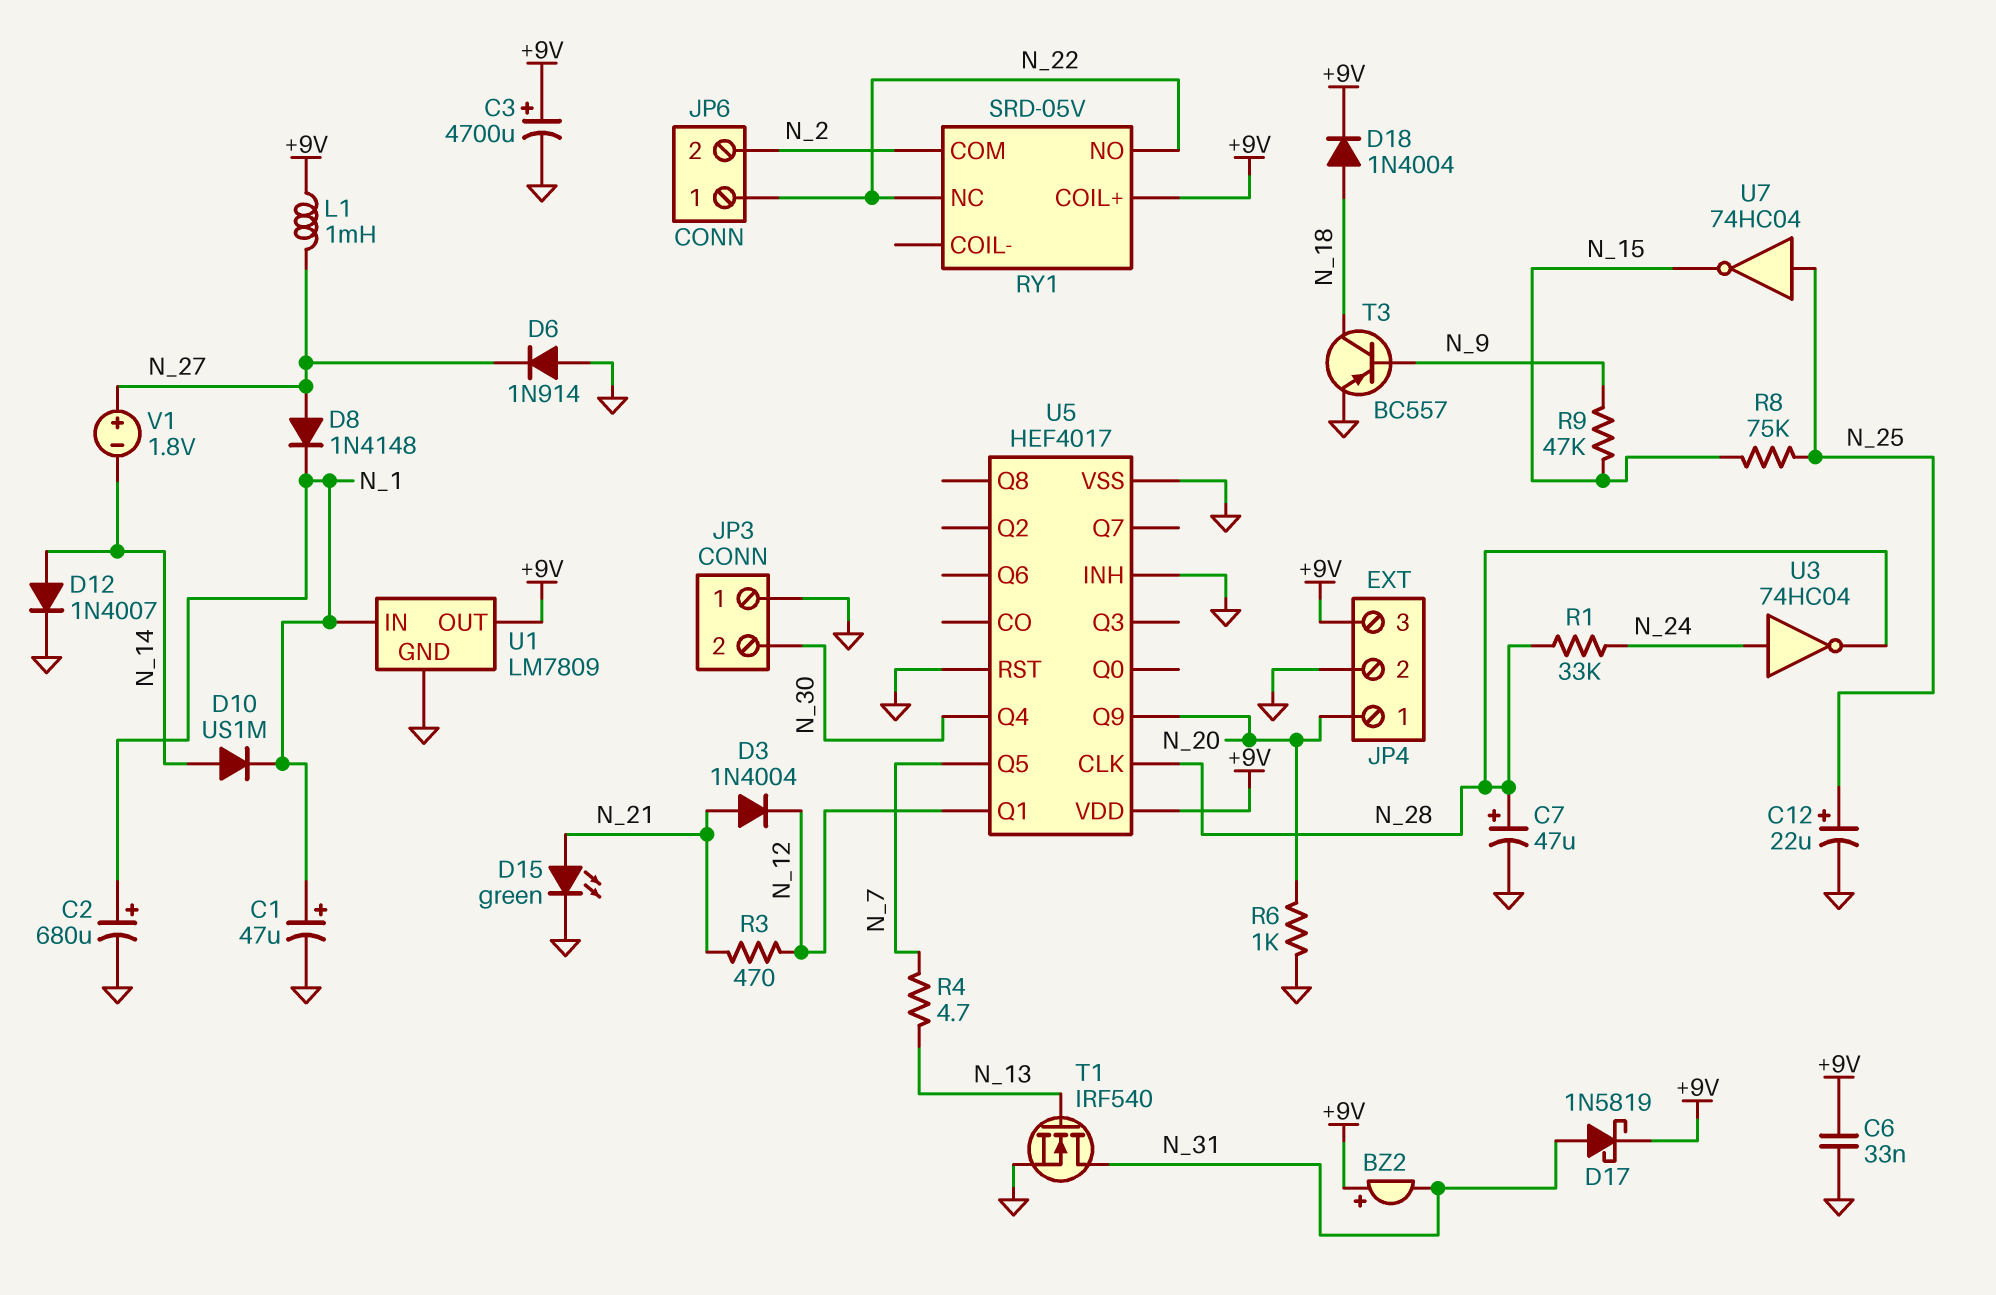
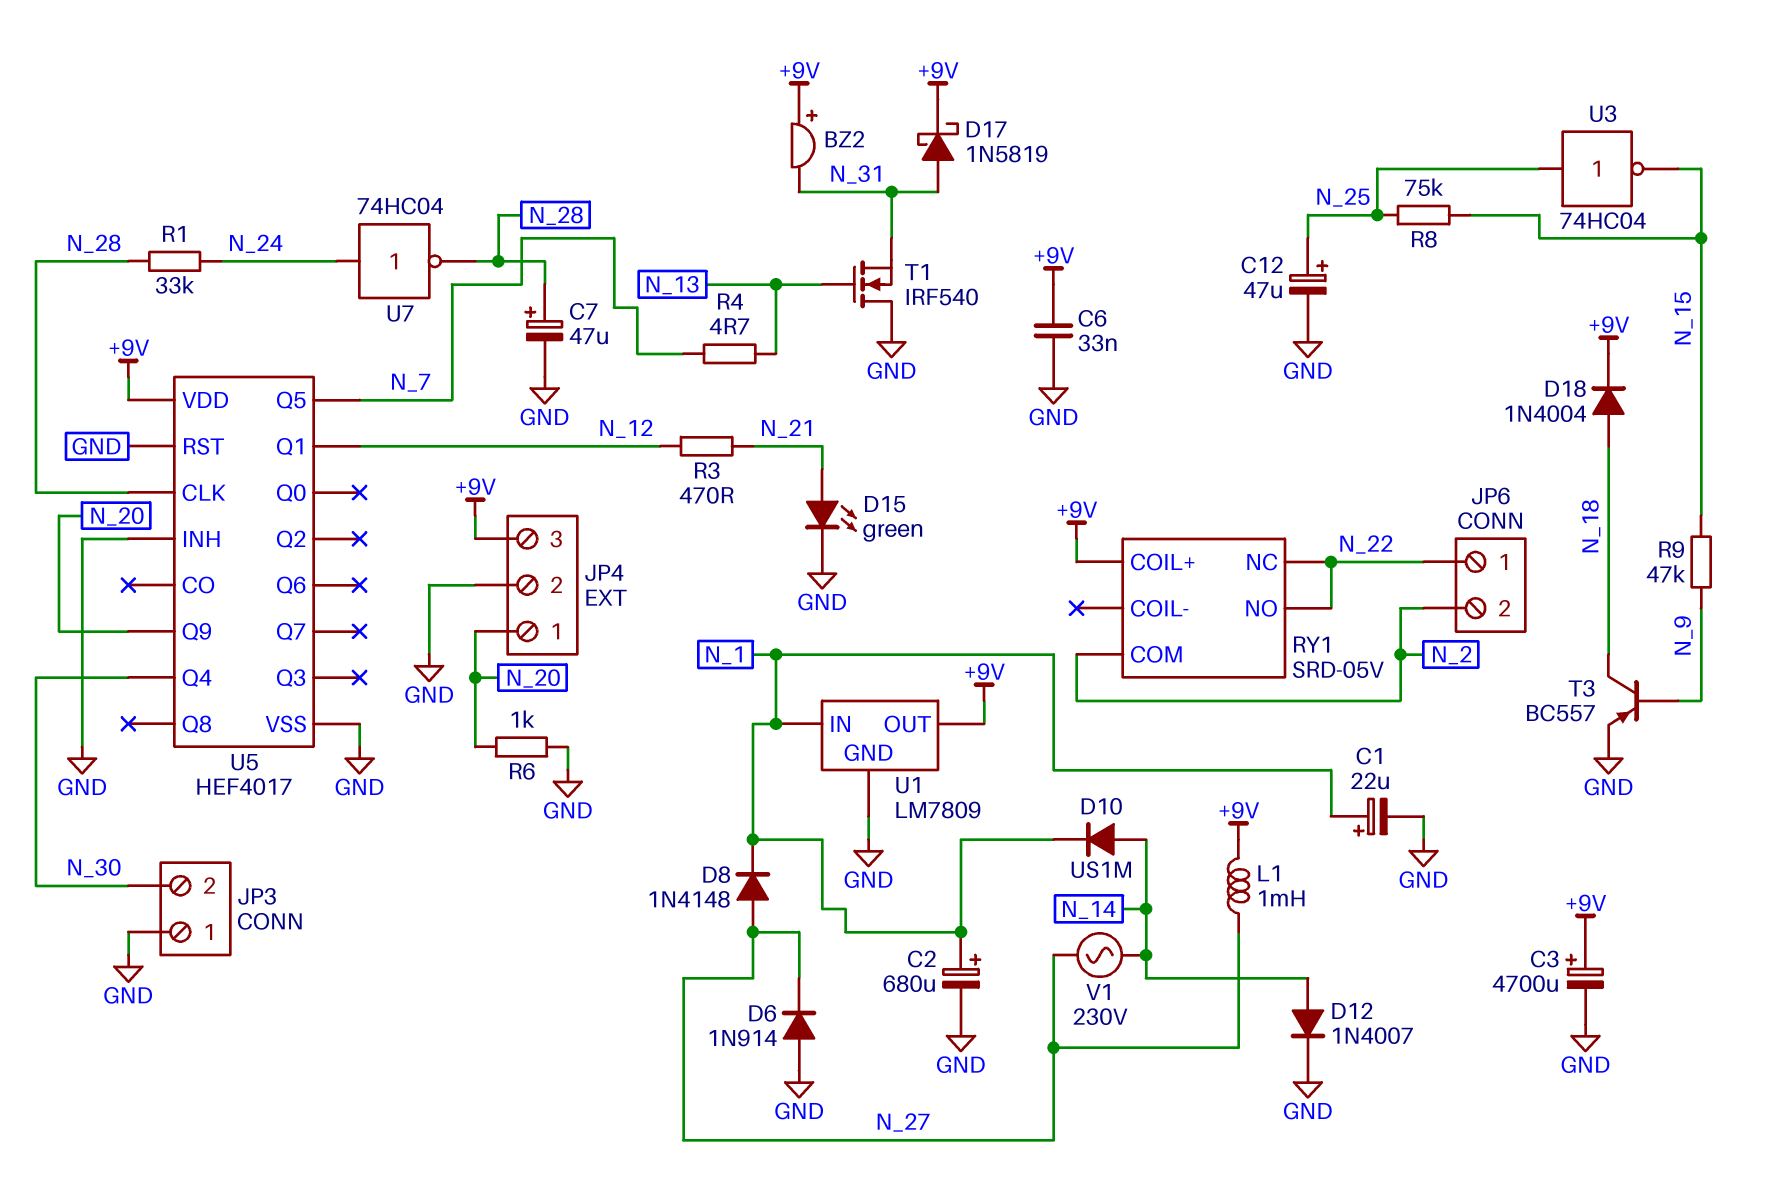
C1: 47uF (plus N_1, minus GND) -> 22uF (plus N_1, minus GND)
C12: 22uF (plus N_25, minus GND) -> 47uF (plus N_25, minus GND)
D3: diode 1N4004 (A N_21, K N_12) -> none
T1: NMOS IRF540 (G N_13, D N_31, S GND) -> NMOS IRF540 (G N_13, D GND, S N_31)
U3: NOT 74HC04 (in N_24, out N_28) -> NOT 74HC04 (in N_25, out N_15)
U7: NOT 74HC04 (in N_25, out N_15) -> NOT 74HC04 (in N_24, out N_28)
V1: 1.8V (plus N_27, minus N_14) -> AC 230V (N_14, N_27)

